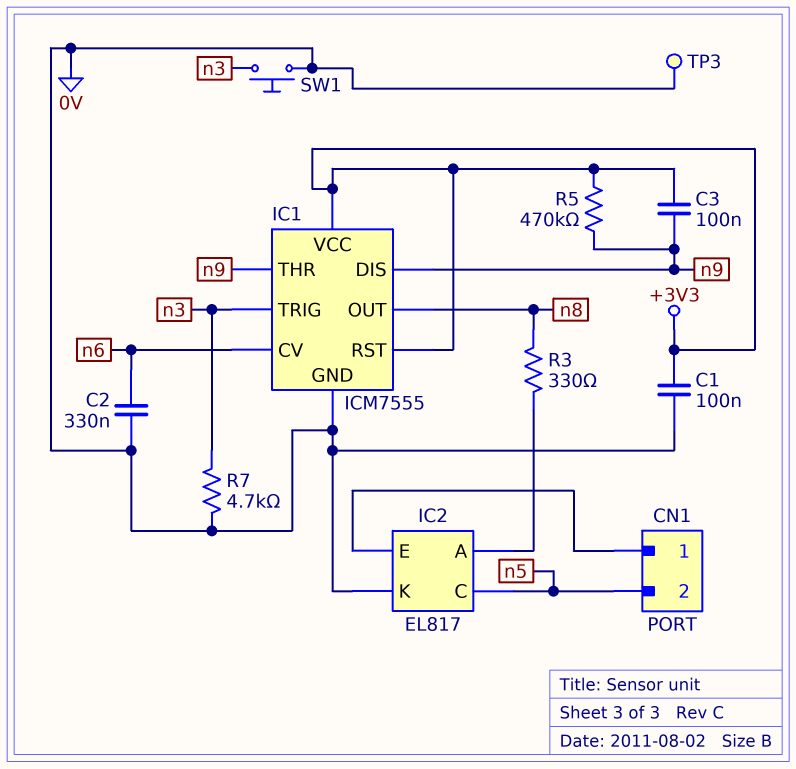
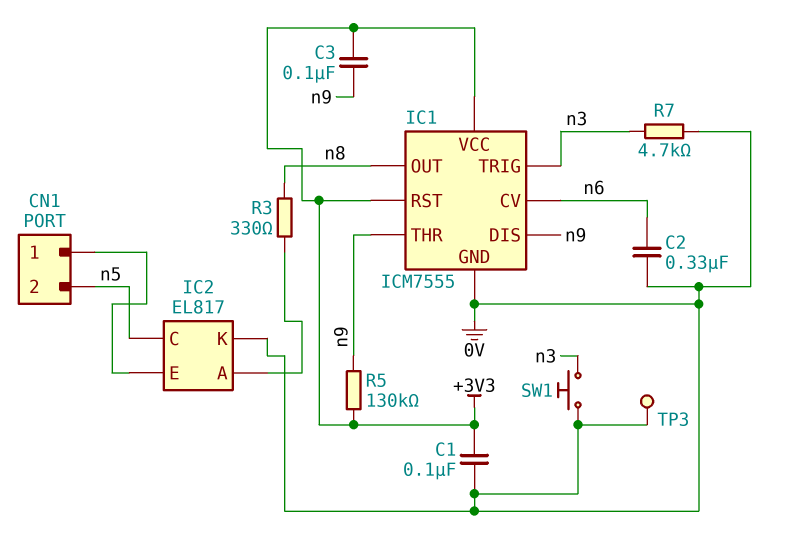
R5: 470k (+3V3, n9) -> 130k (+3V3, n9)

